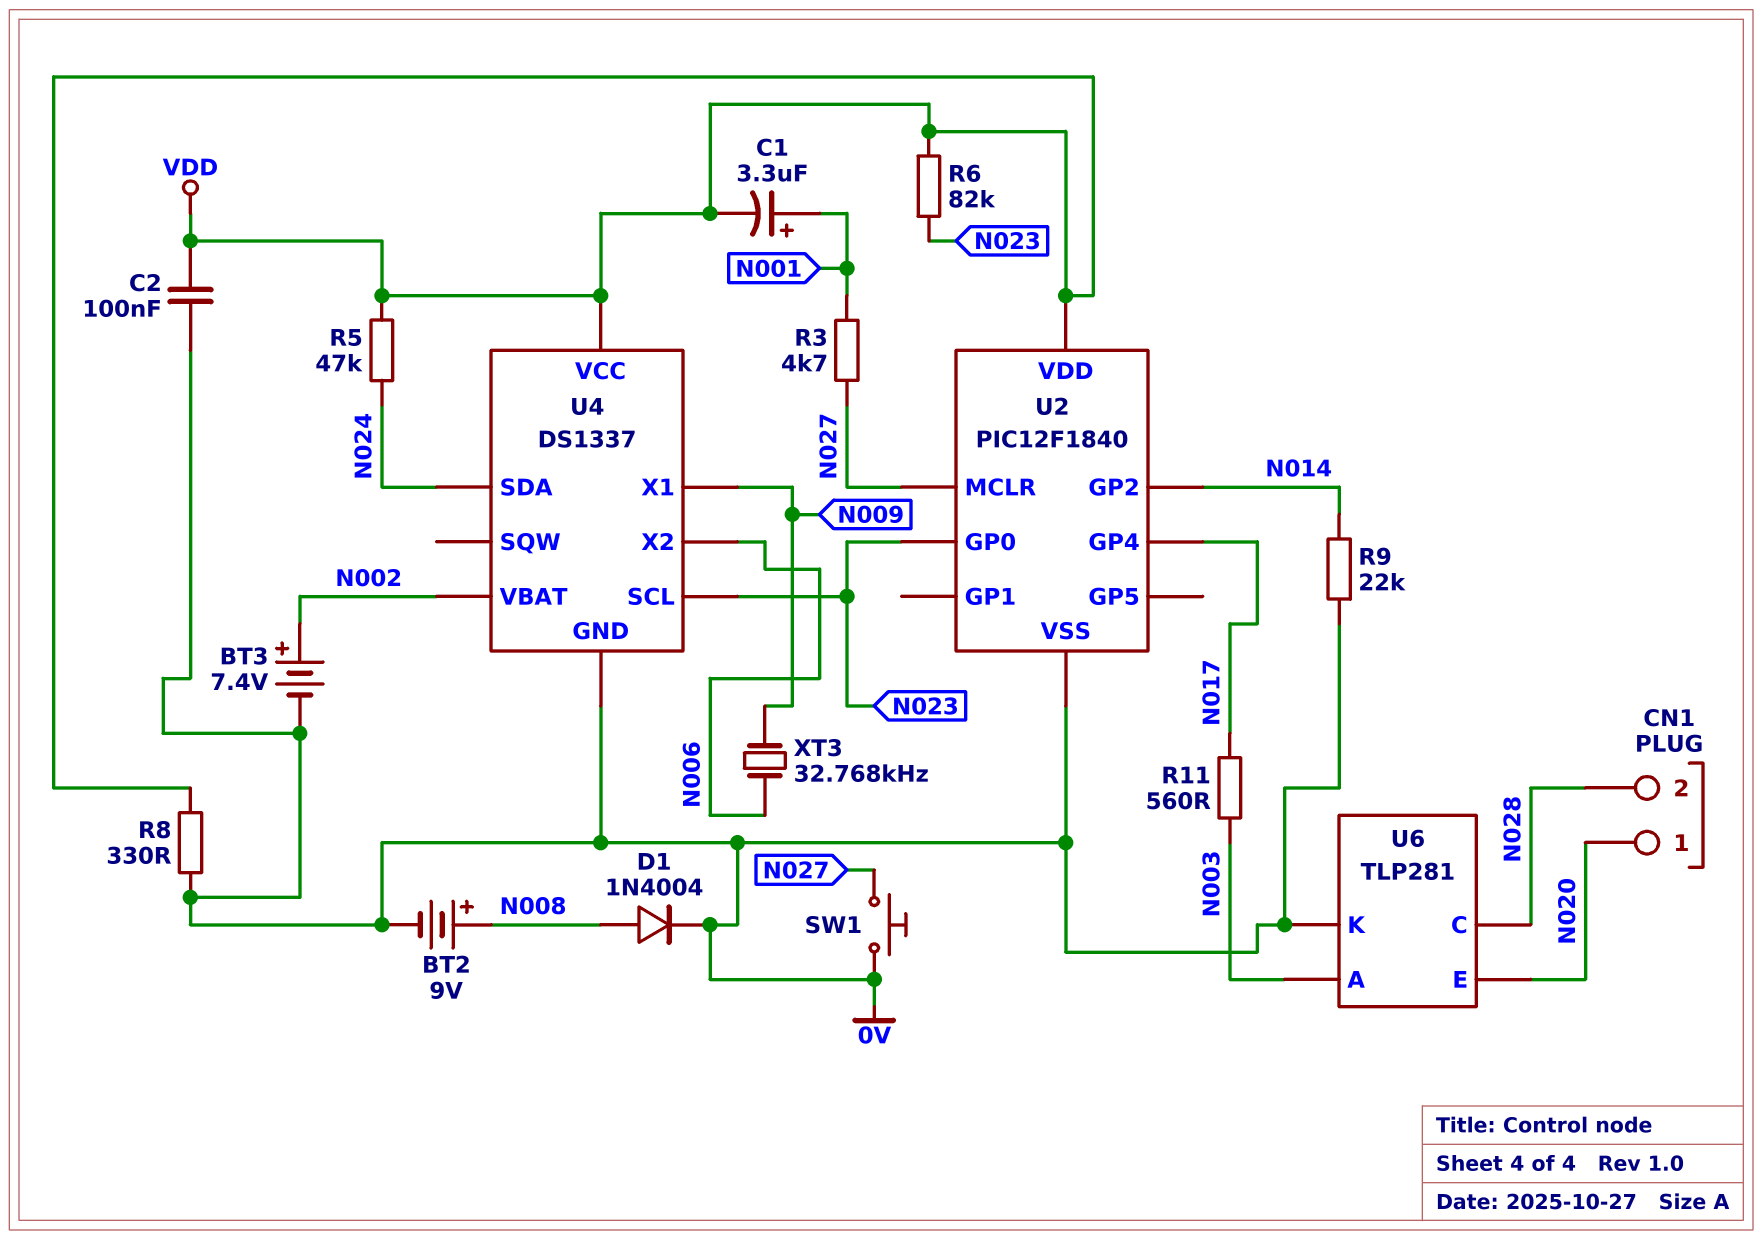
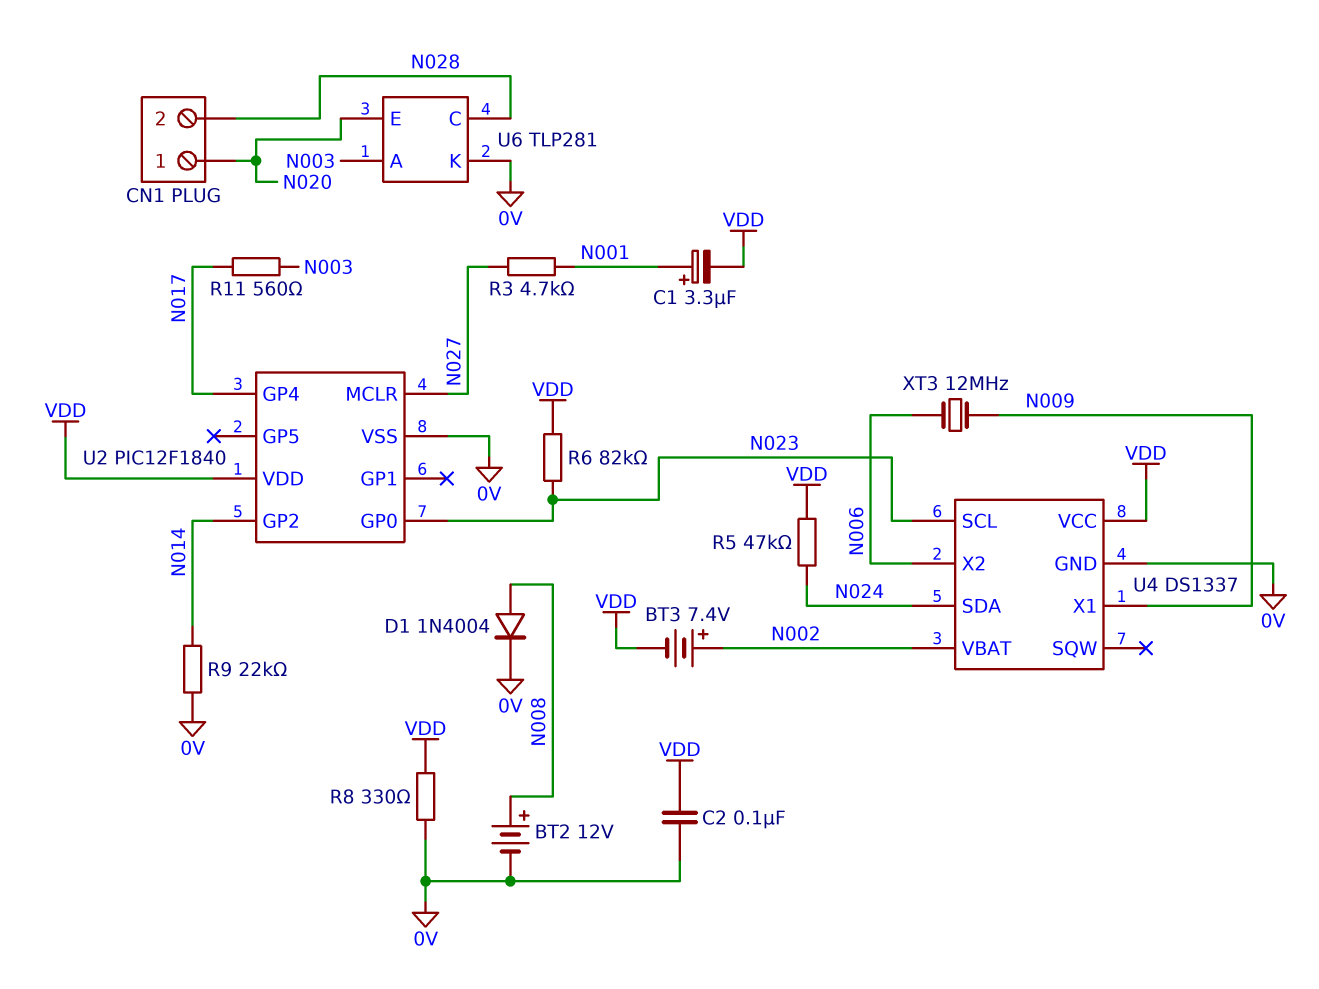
BT2: 9V (plus N008, minus 0V) -> 12V (plus N008, minus 0V)
BT3: 7.4V (plus N002, minus 0V) -> 7.4V (plus N002, minus VDD)
SW1: button (0V, N027) -> none
XT3: 32.768kHz (N006, N009) -> 12MHz (N006, N009)

